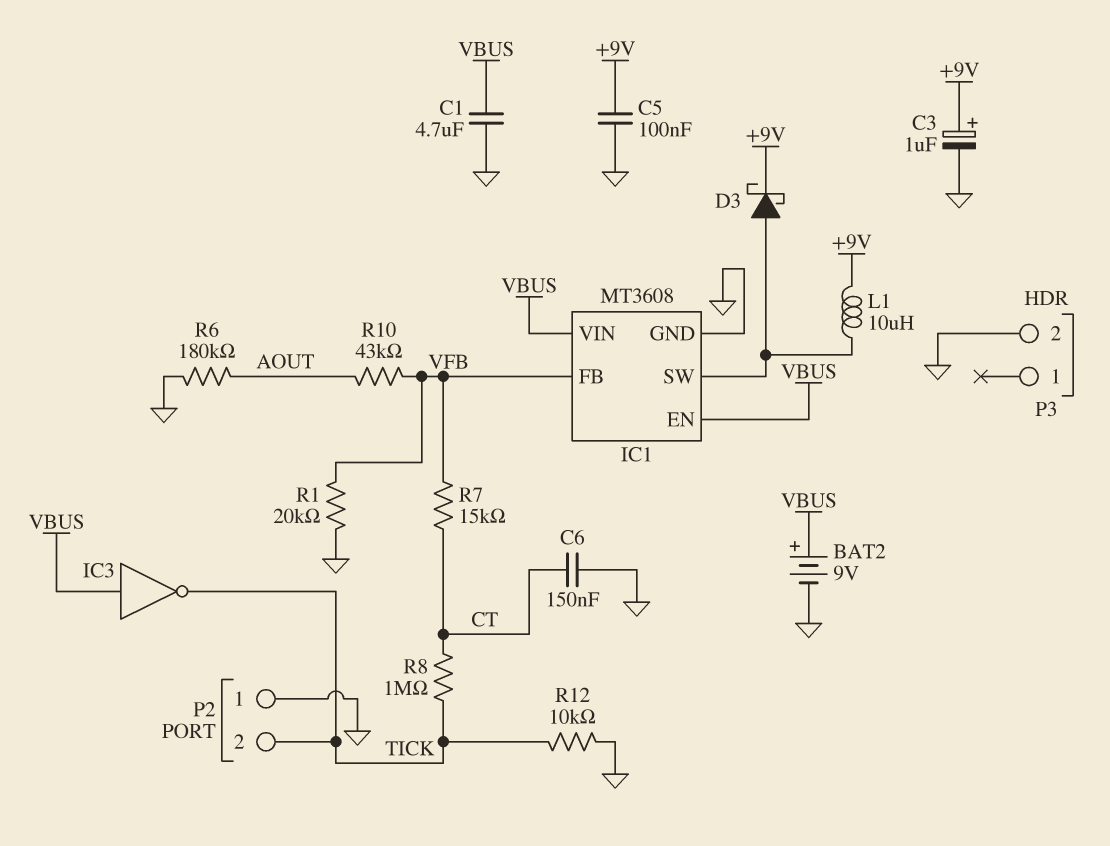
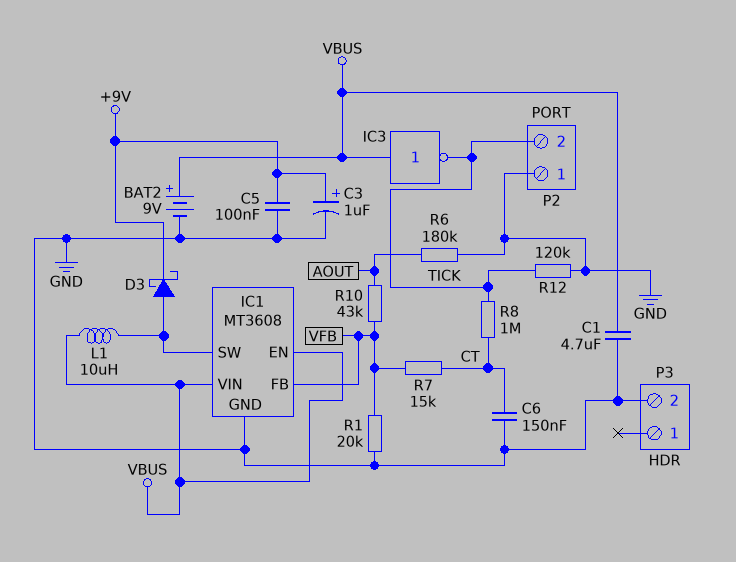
L1: 10uH (+9V, IC1/SW) -> 10uH (IC1/SW, VBUS)
R12: 10k (GND, TICK) -> 120k (GND, TICK)

